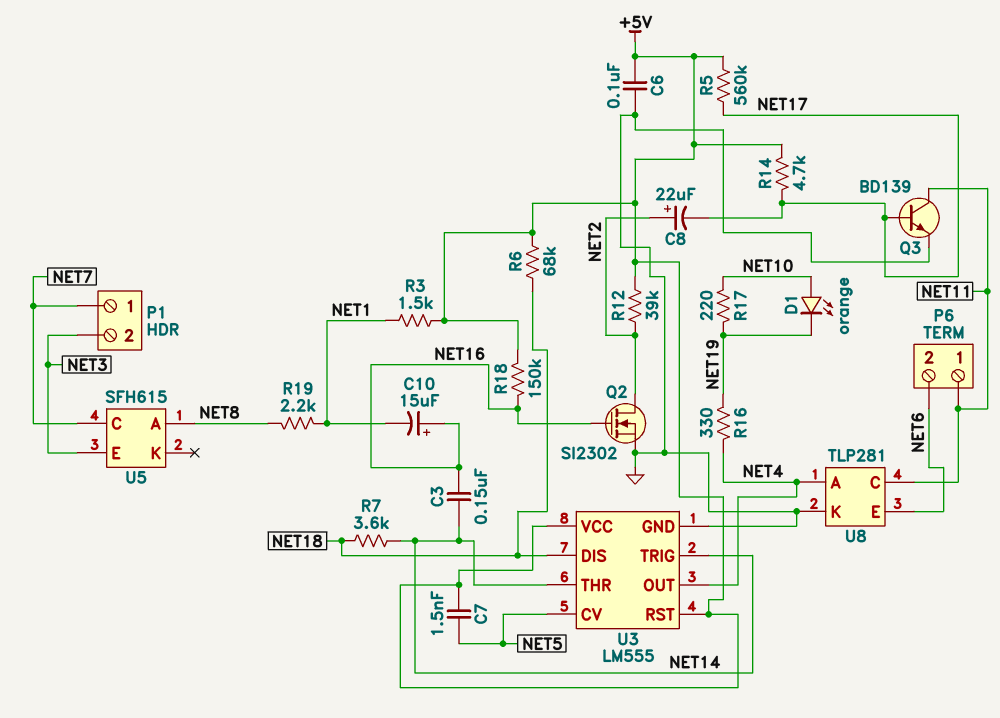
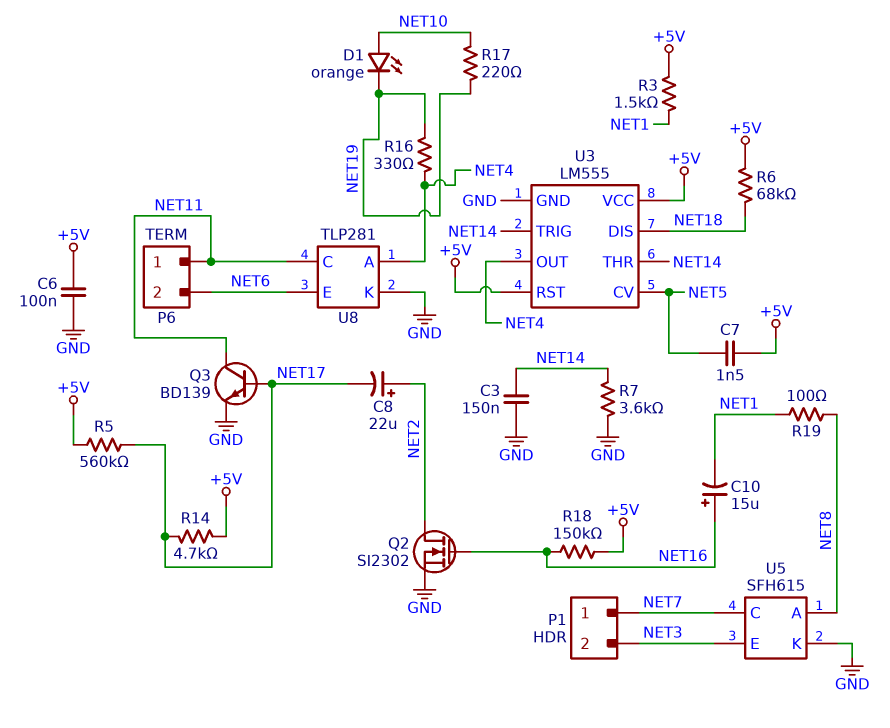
C3: 150nF (NET14, NET16) -> 150nF (GND, NET14)
R7: 3.6k (NET14, NET18) -> 3.6k (GND, NET14)
R12: 39k (+5V, NET2) -> none
R19: 2.2k (NET1, NET8) -> 100 (NET1, NET8)
U5 pin K: none -> GND

